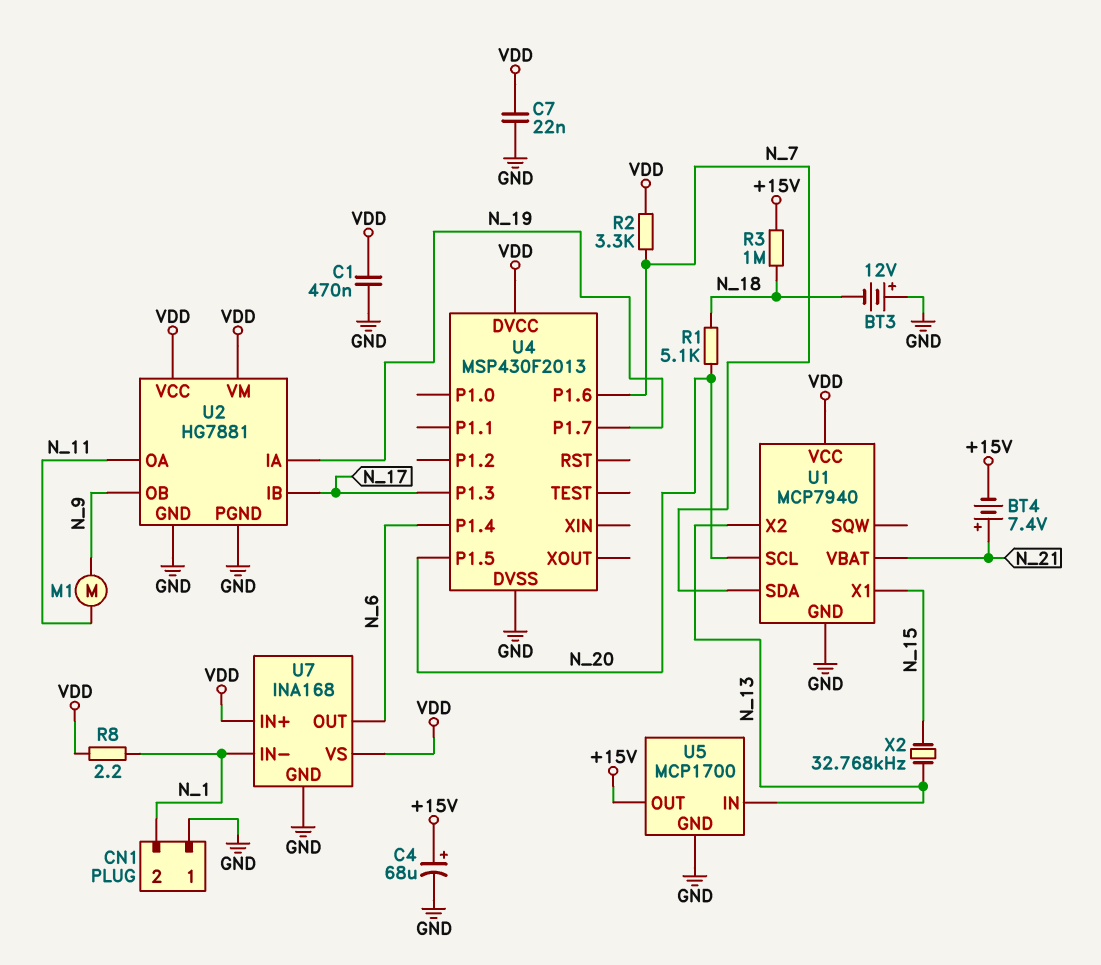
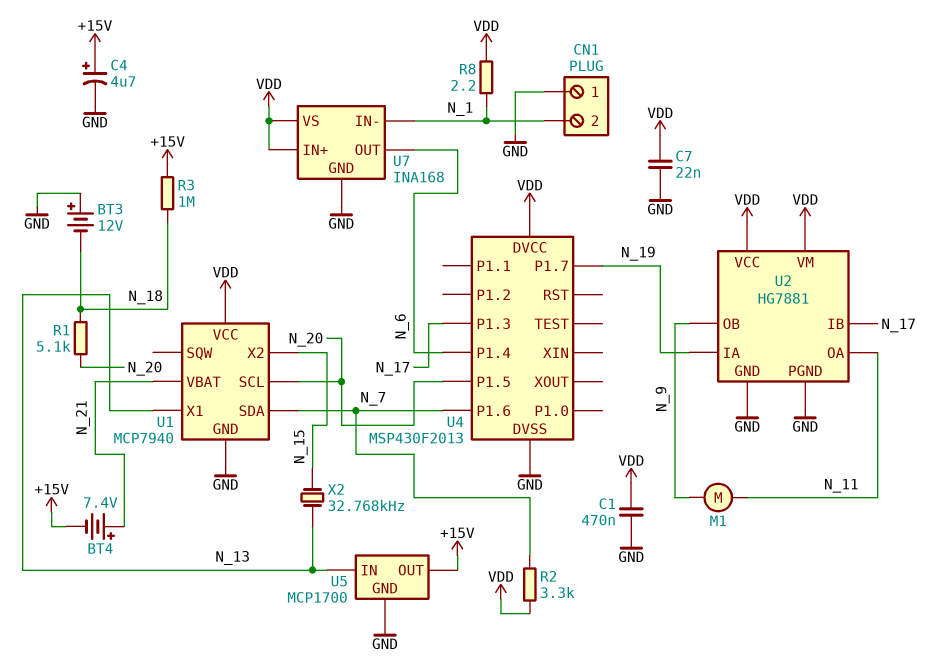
C4: 68uF (plus +15V, minus GND) -> 4.7uF (plus +15V, minus GND)
U1 pin X1: N_15 -> N_13
U1 pin X2: N_13 -> N_15

